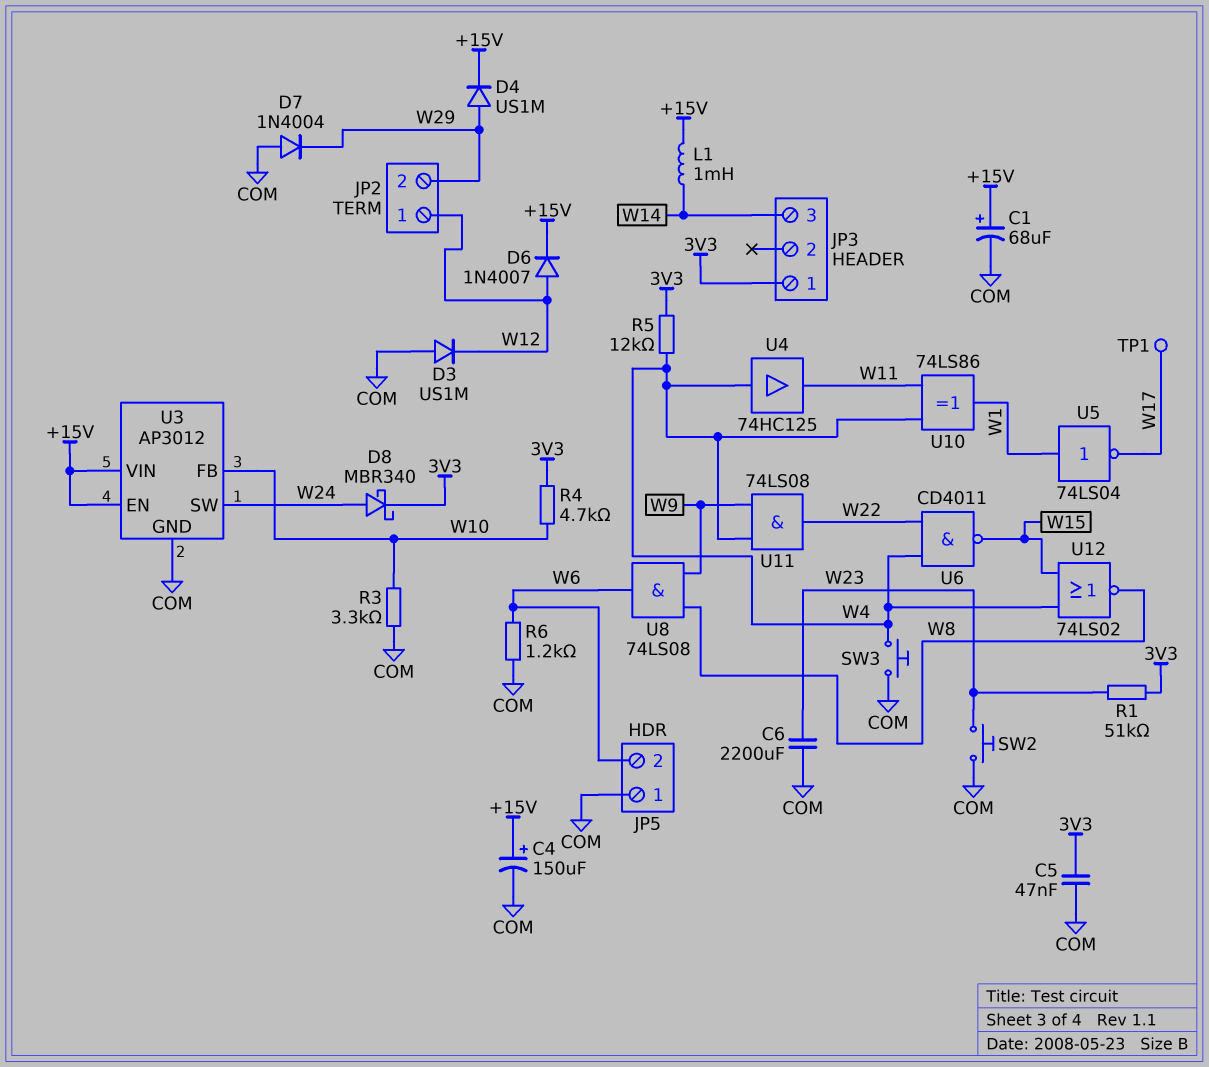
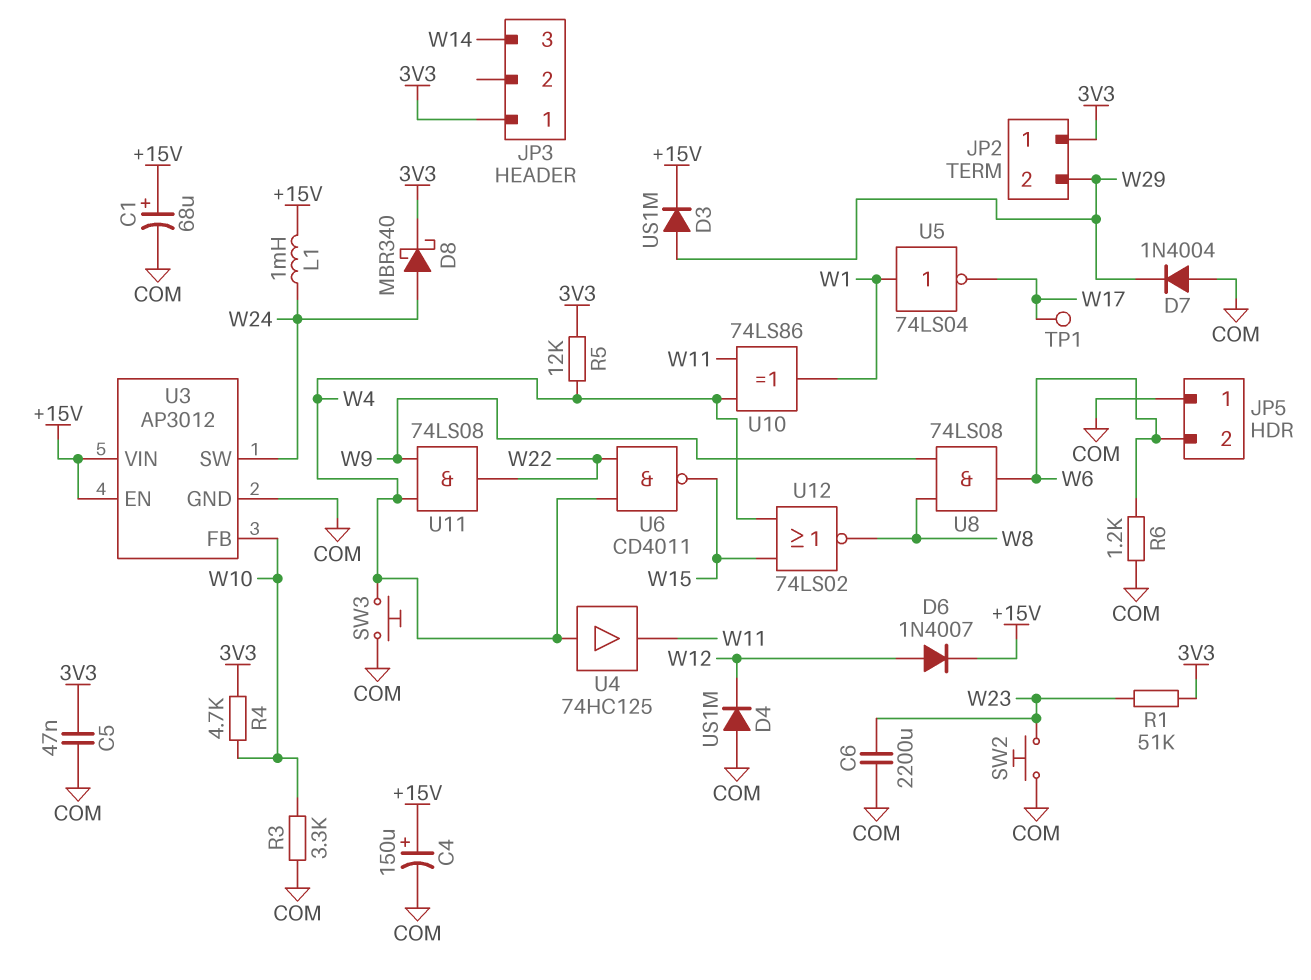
D3: diode US1M (A COM, K W12) -> diode US1M (A W29, K +15V)
D4: diode US1M (A W29, K +15V) -> diode US1M (A COM, K W12)
JP2 pin 1: W12 -> 3V3
L1: 1mH (+15V, W14) -> 1mH (+15V, W24)

